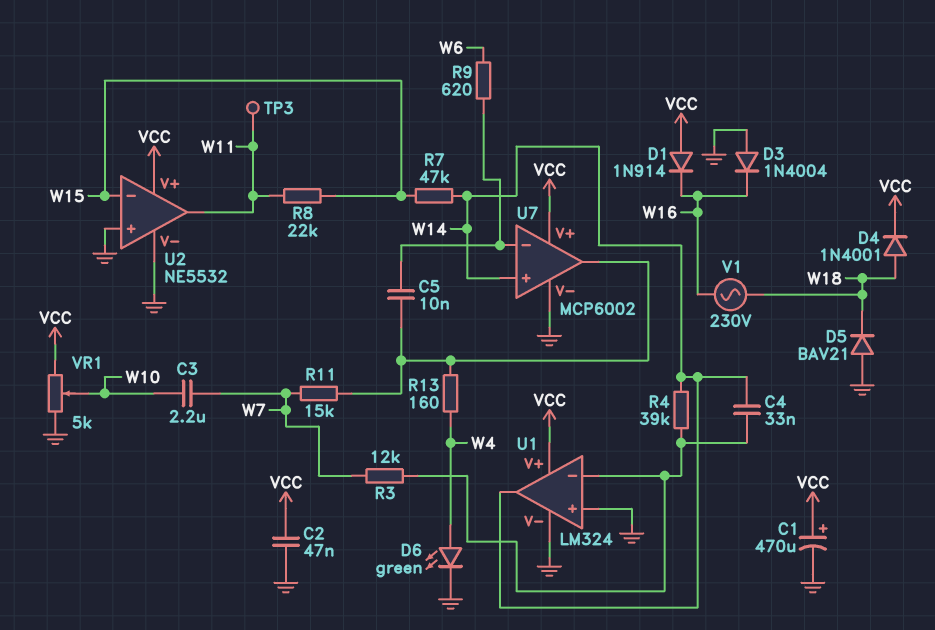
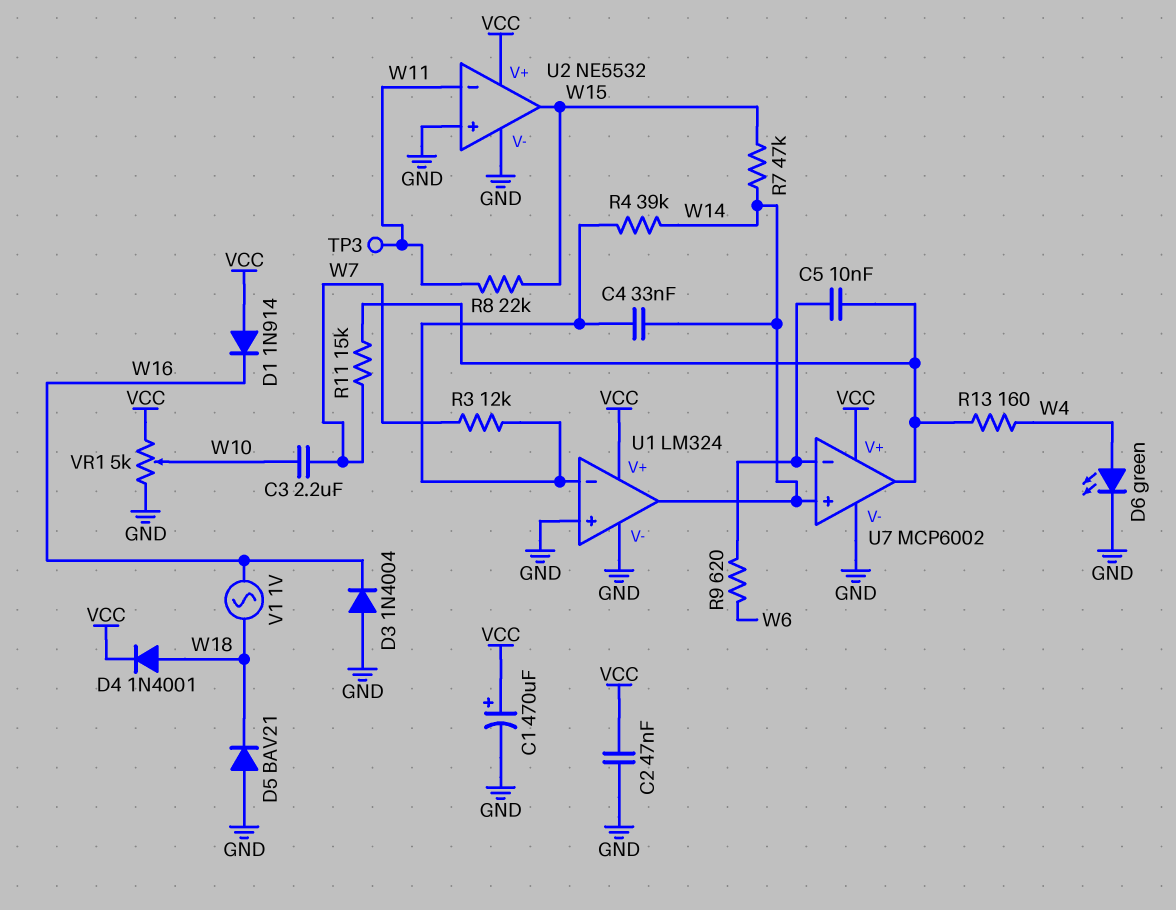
U2 pin in-: W15 -> W11
U2 pin out: W11 -> W15
V1: AC 230V (W16, W18) -> AC 1V (W16, W18)

